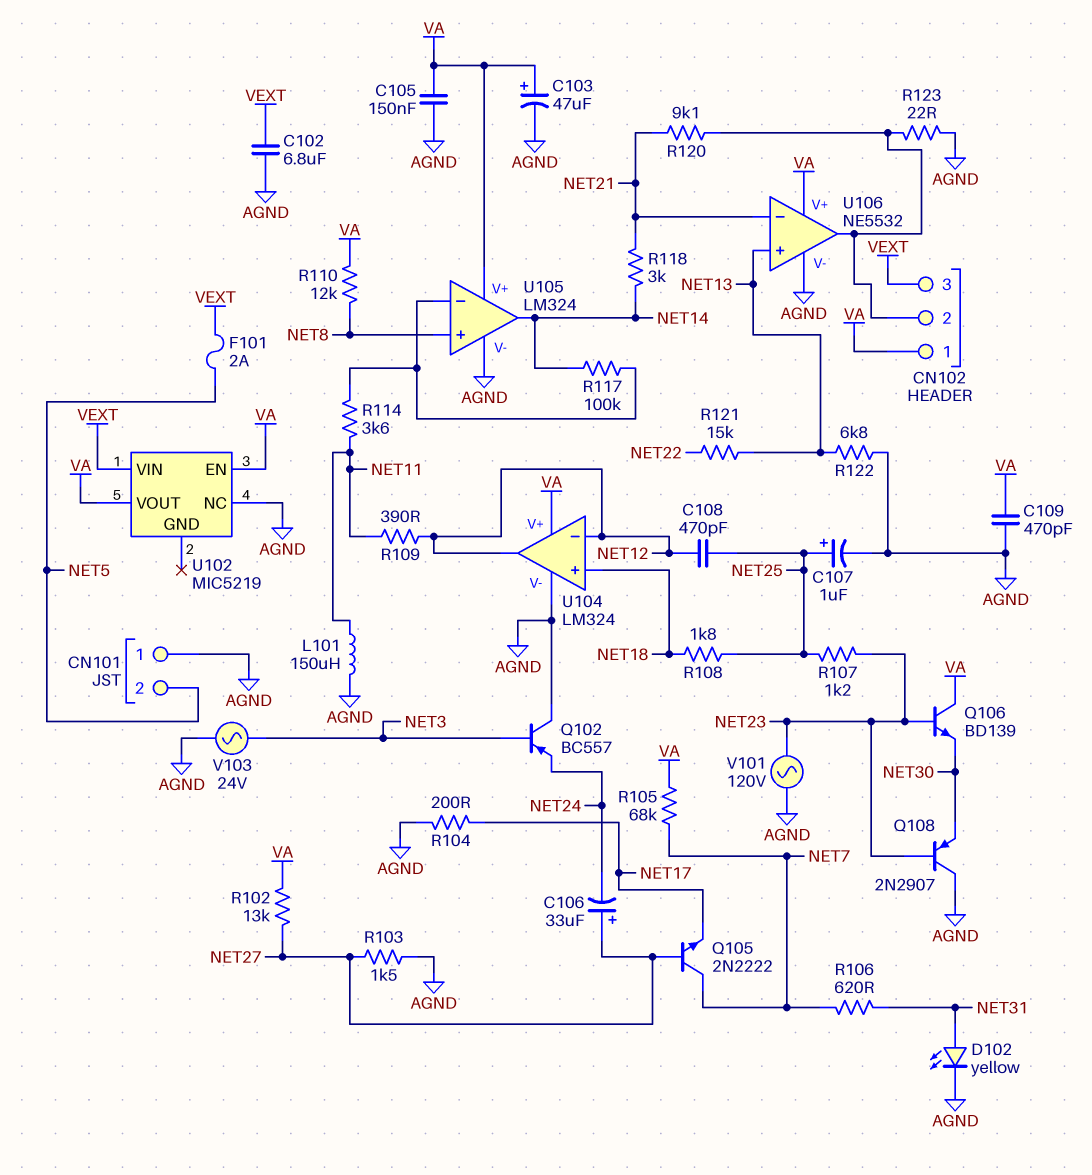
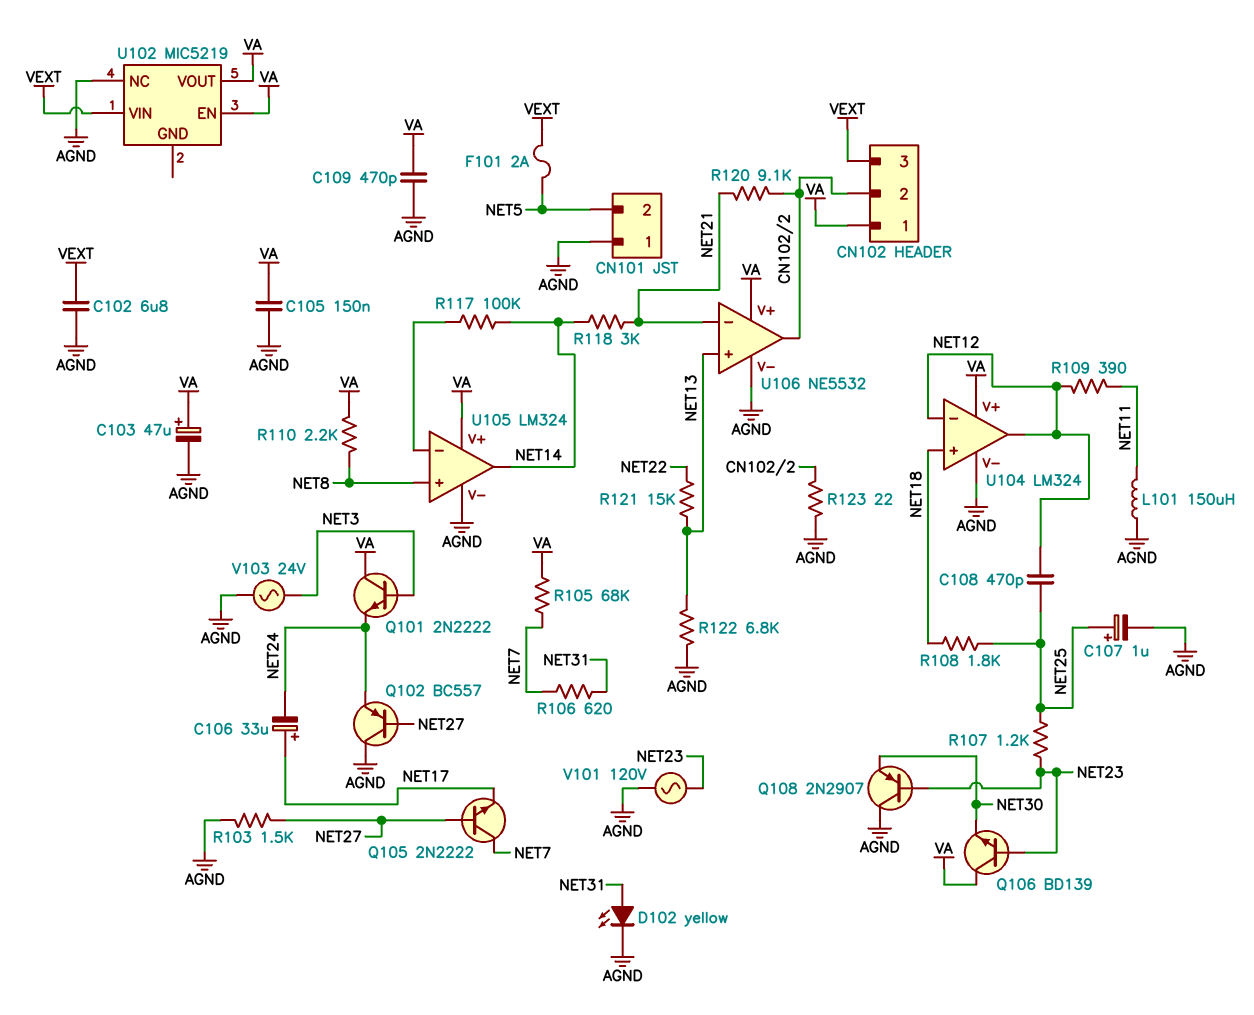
C106: 33uF (plus NET27, minus NET24) -> 33uF (plus NET17, minus NET24)
Q101: none -> NPN 2N2222 (B NET3, C VA, E NET24)
Q102: PNP BC557 (B NET3, C AGND, E NET24) -> PNP BC557 (B NET27, C AGND, E NET24)
R102: 13k (NET27, VA) -> none
R104: 200 (AGND, NET17) -> none
R110: 12k (NET8, VA) -> 2.2k (NET8, VA)
R114: 3.6k (NET11, U105/in-) -> none

